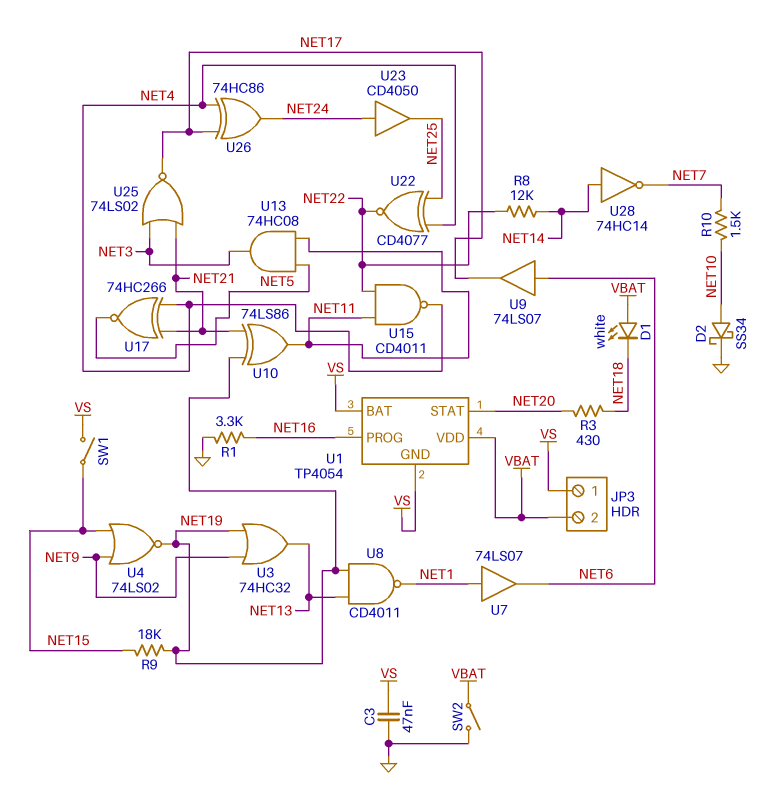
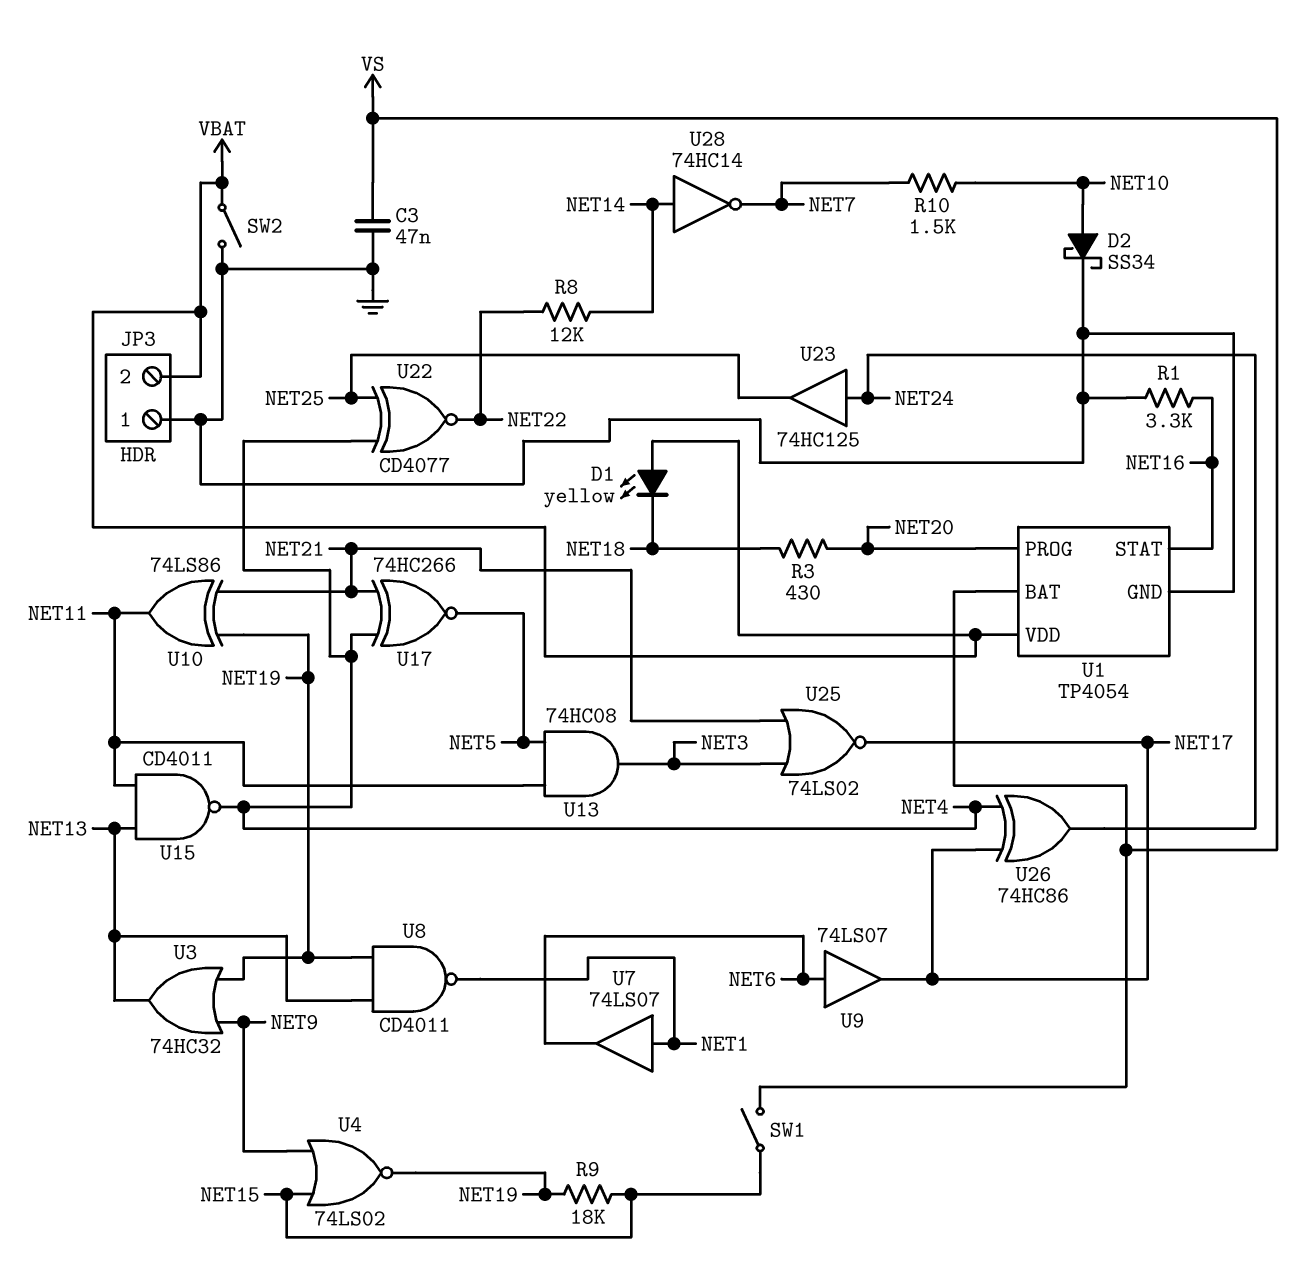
D1: LED white (A VBAT, K NET18) -> LED yellow (A VBAT, K NET18)
JP3 pin 1: VS -> GND
U1 pin GND: VS -> GND
U1 pin PROG: NET16 -> NET20
U1 pin STAT: NET20 -> NET16
U15: NAND CD4011 (in NET11, in NET22, out NET4) -> NAND CD4011 (in NET11, in NET13, out NET4)
U23: buffer CD4050 (in NET24, out NET25) -> buffer 74HC125 (in NET24, out NET25)

